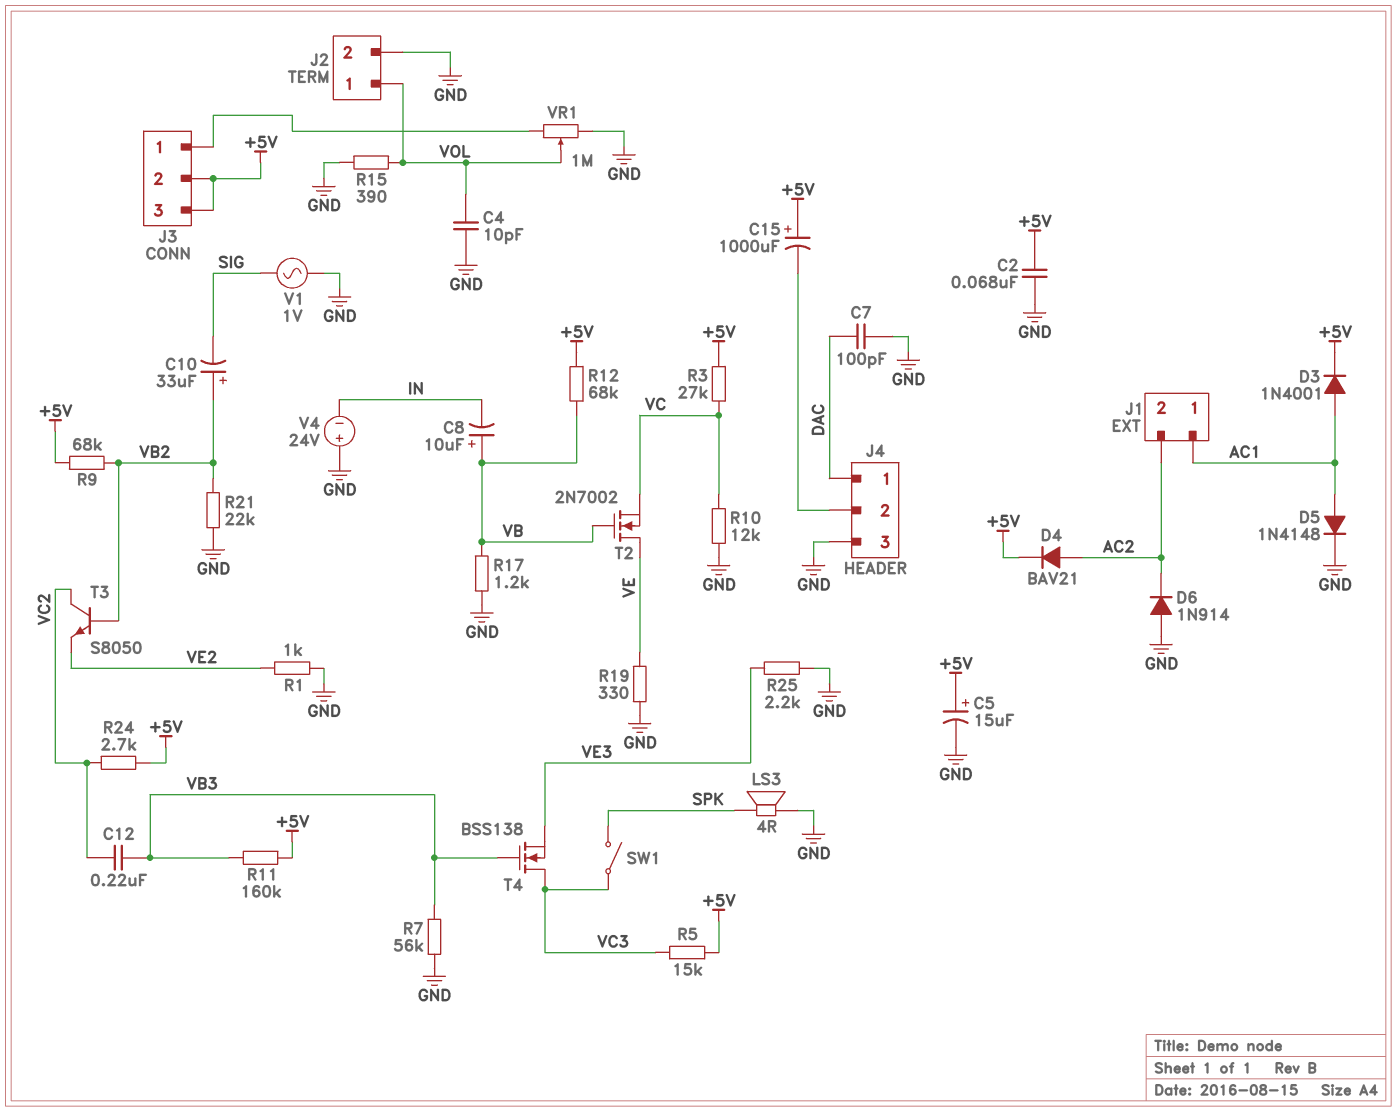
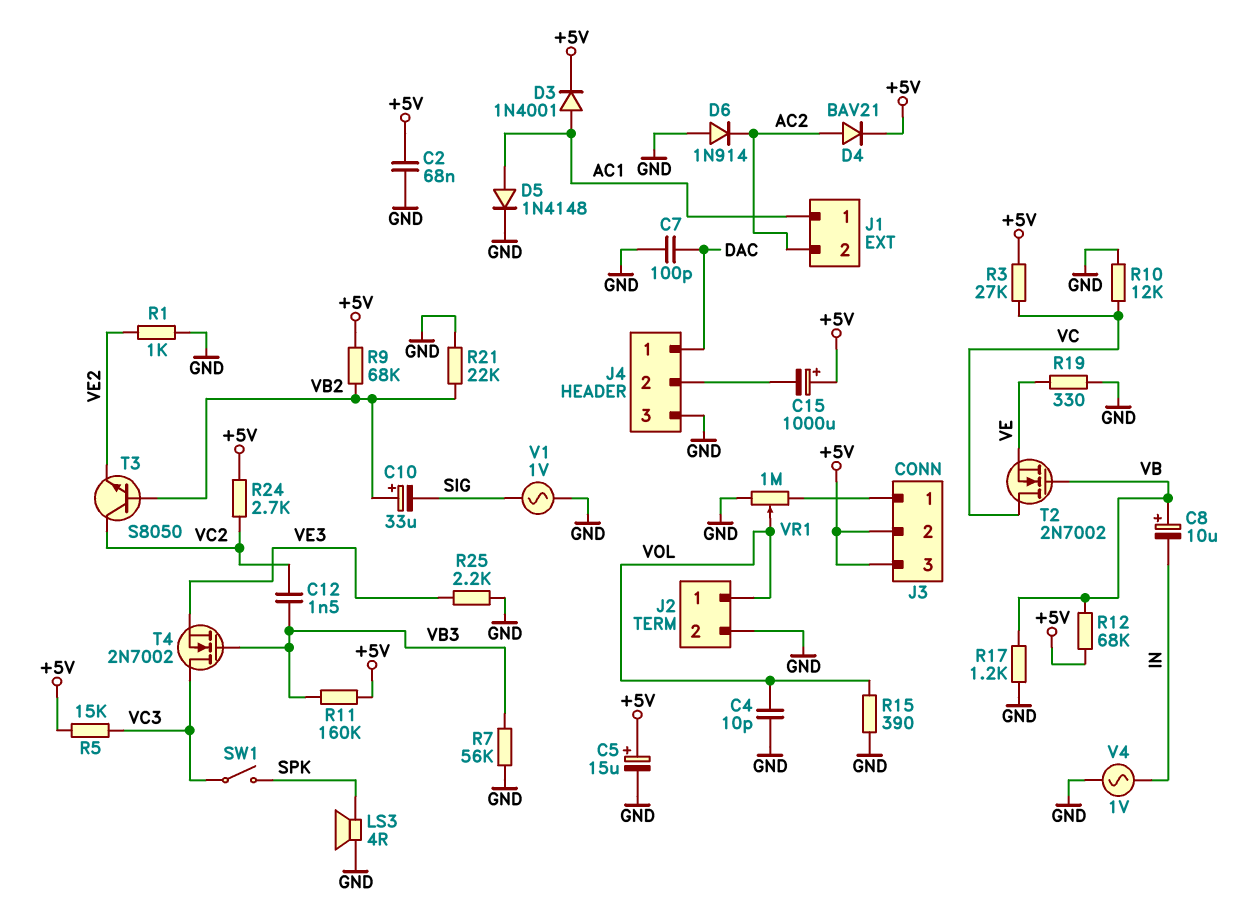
C12: 220nF (VB3, VC2) -> 1.5nF (VB3, VC2)
T2: NMOS 2N7002 (G VB, D VE, S VC) -> NMOS 2N7002 (G VB, D VC, S VE)
T4: NMOS BSS138 (G VB3, D VC3, S VE3) -> NMOS 2N7002 (G VB3, D VC3, S VE3)
V4: 24V (plus GND, minus IN) -> AC 1V (GND, IN)

